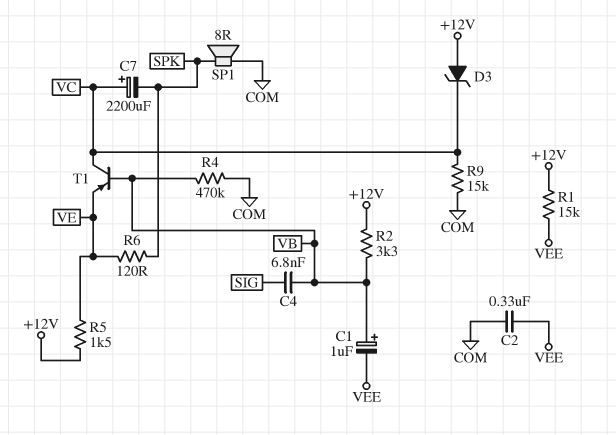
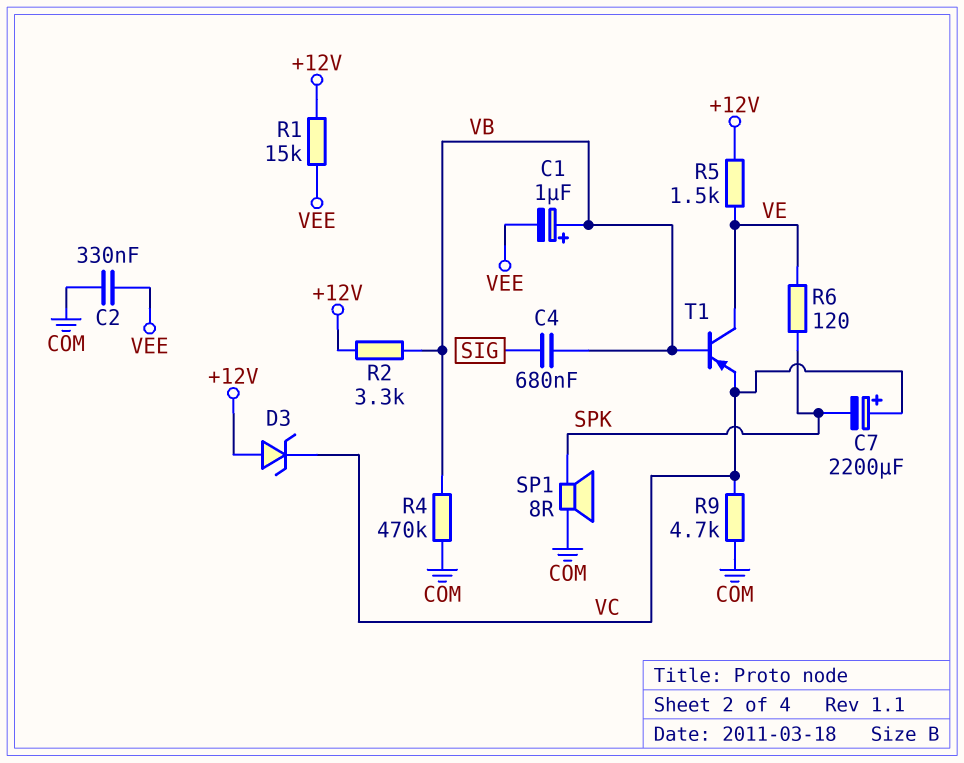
C4: 6.8nF (SIG, VB) -> 680nF (SIG, VB)
R9: 15k (COM, VC) -> 4.7k (COM, VC)
T1: PNP (B VB, C VC, E VE) -> PNP (B VB, C VE, E VC)

